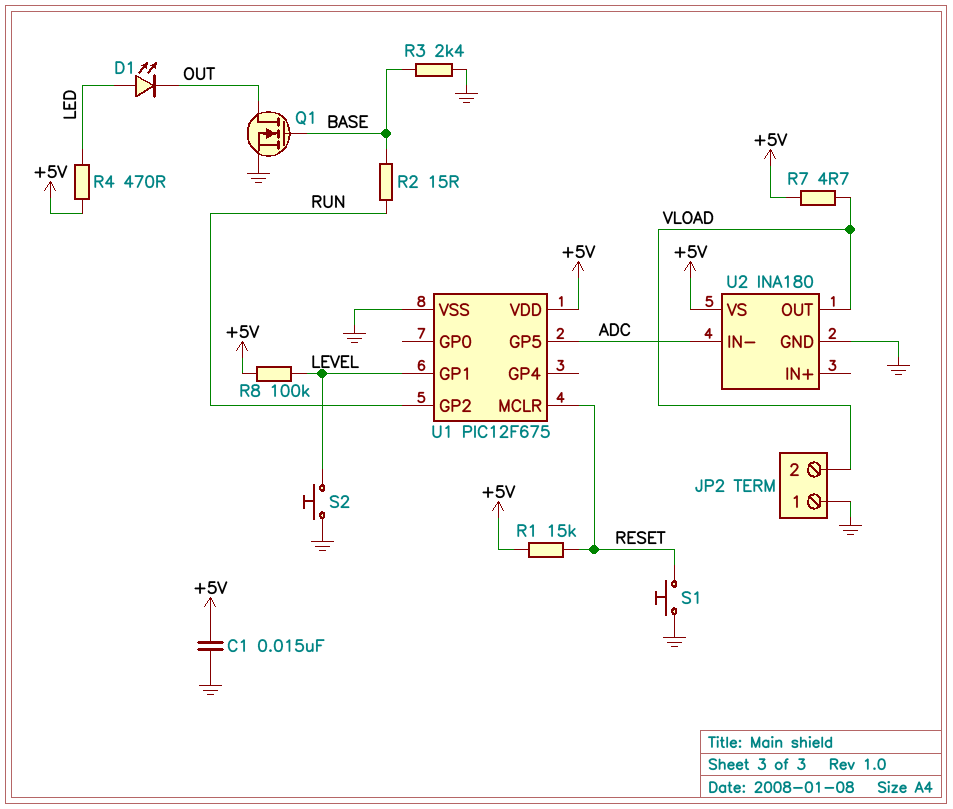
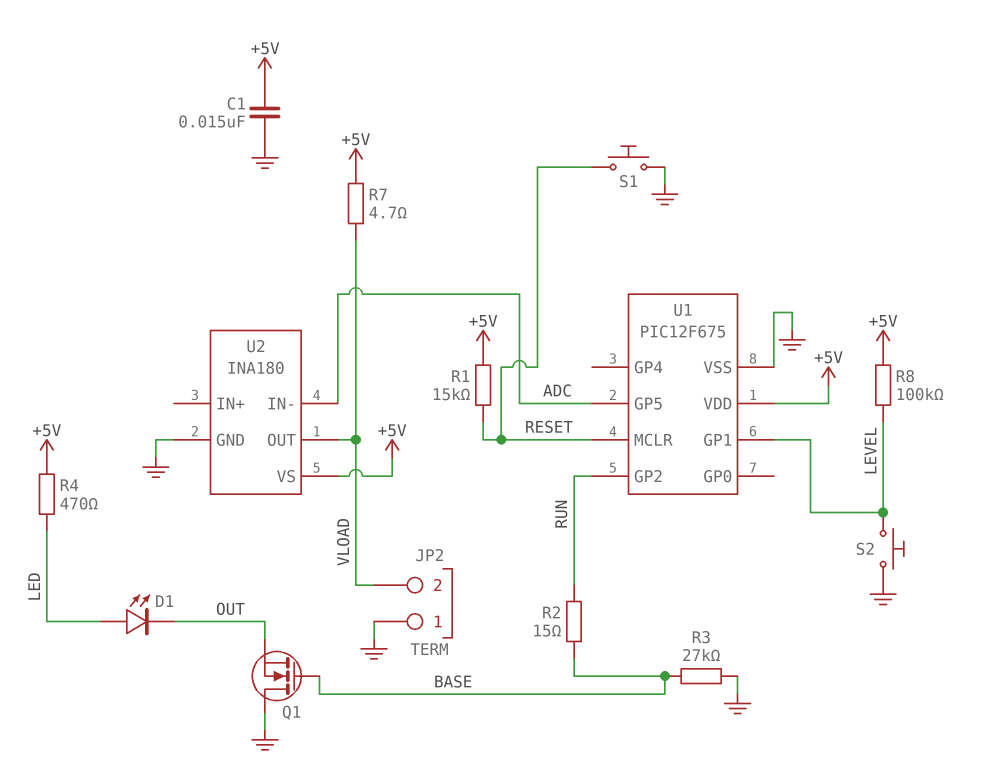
Q1: NMOS (G BASE, D OUT, S GND) -> NMOS (G BASE, D GND, S OUT)
R3: 2.4k (BASE, GND) -> 27k (BASE, GND)

